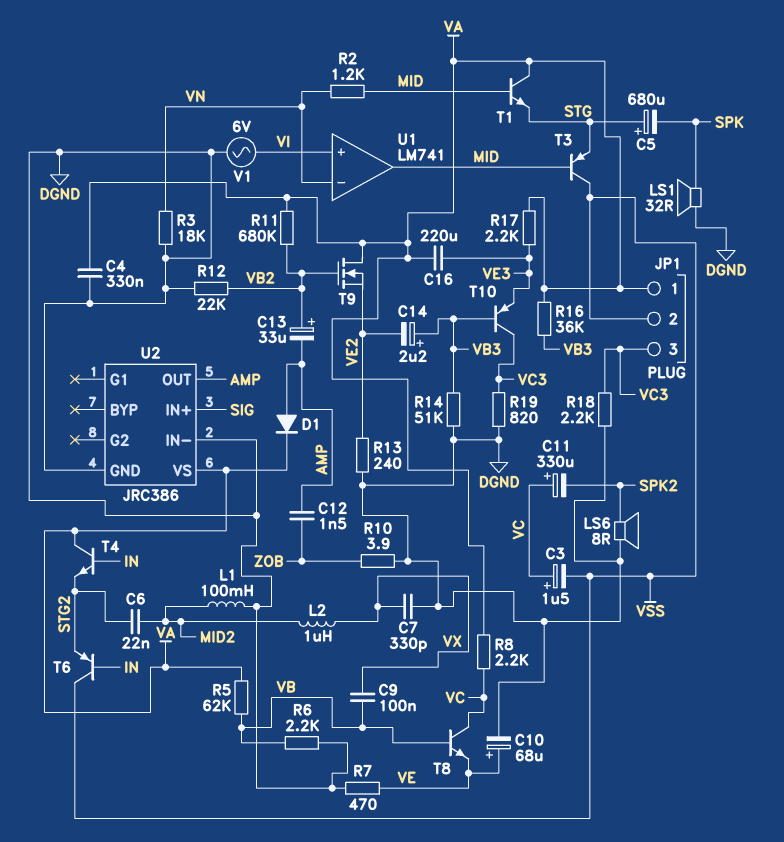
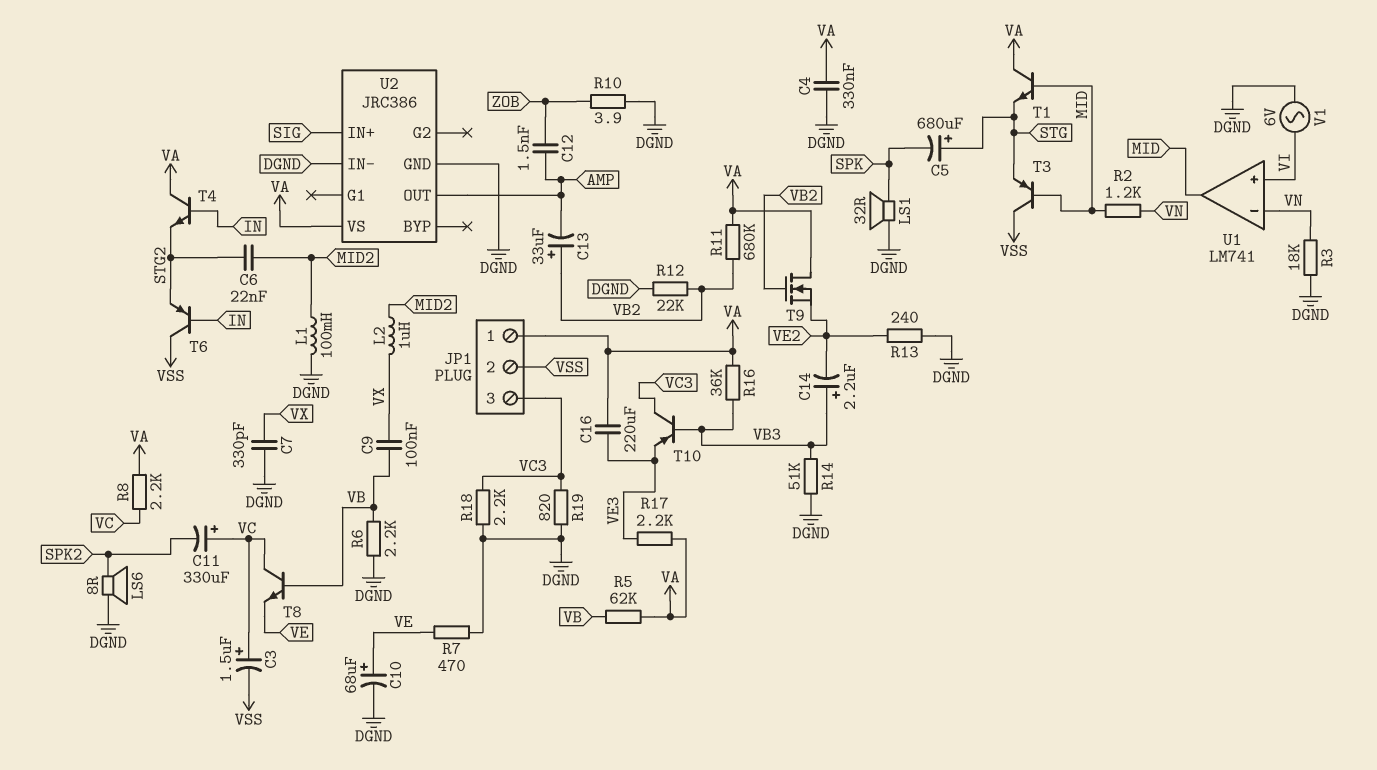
D1: diode (A AMP, K VA) -> none

